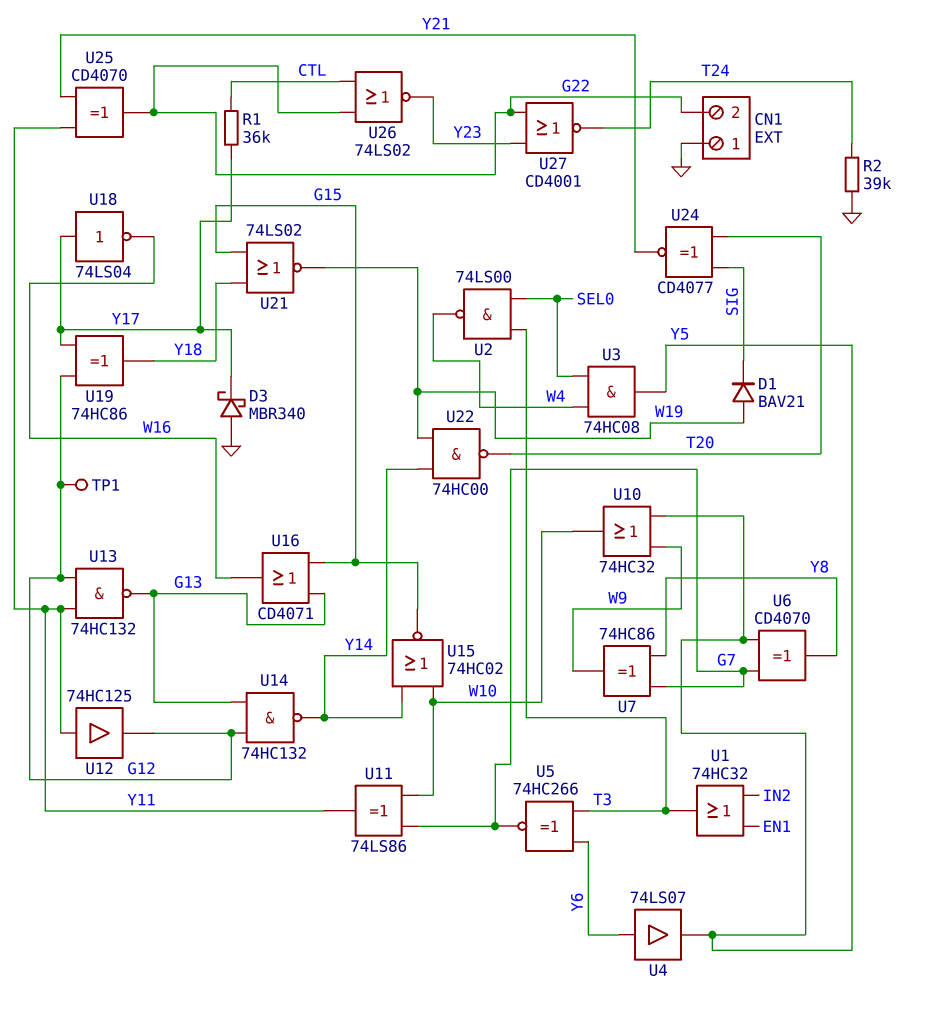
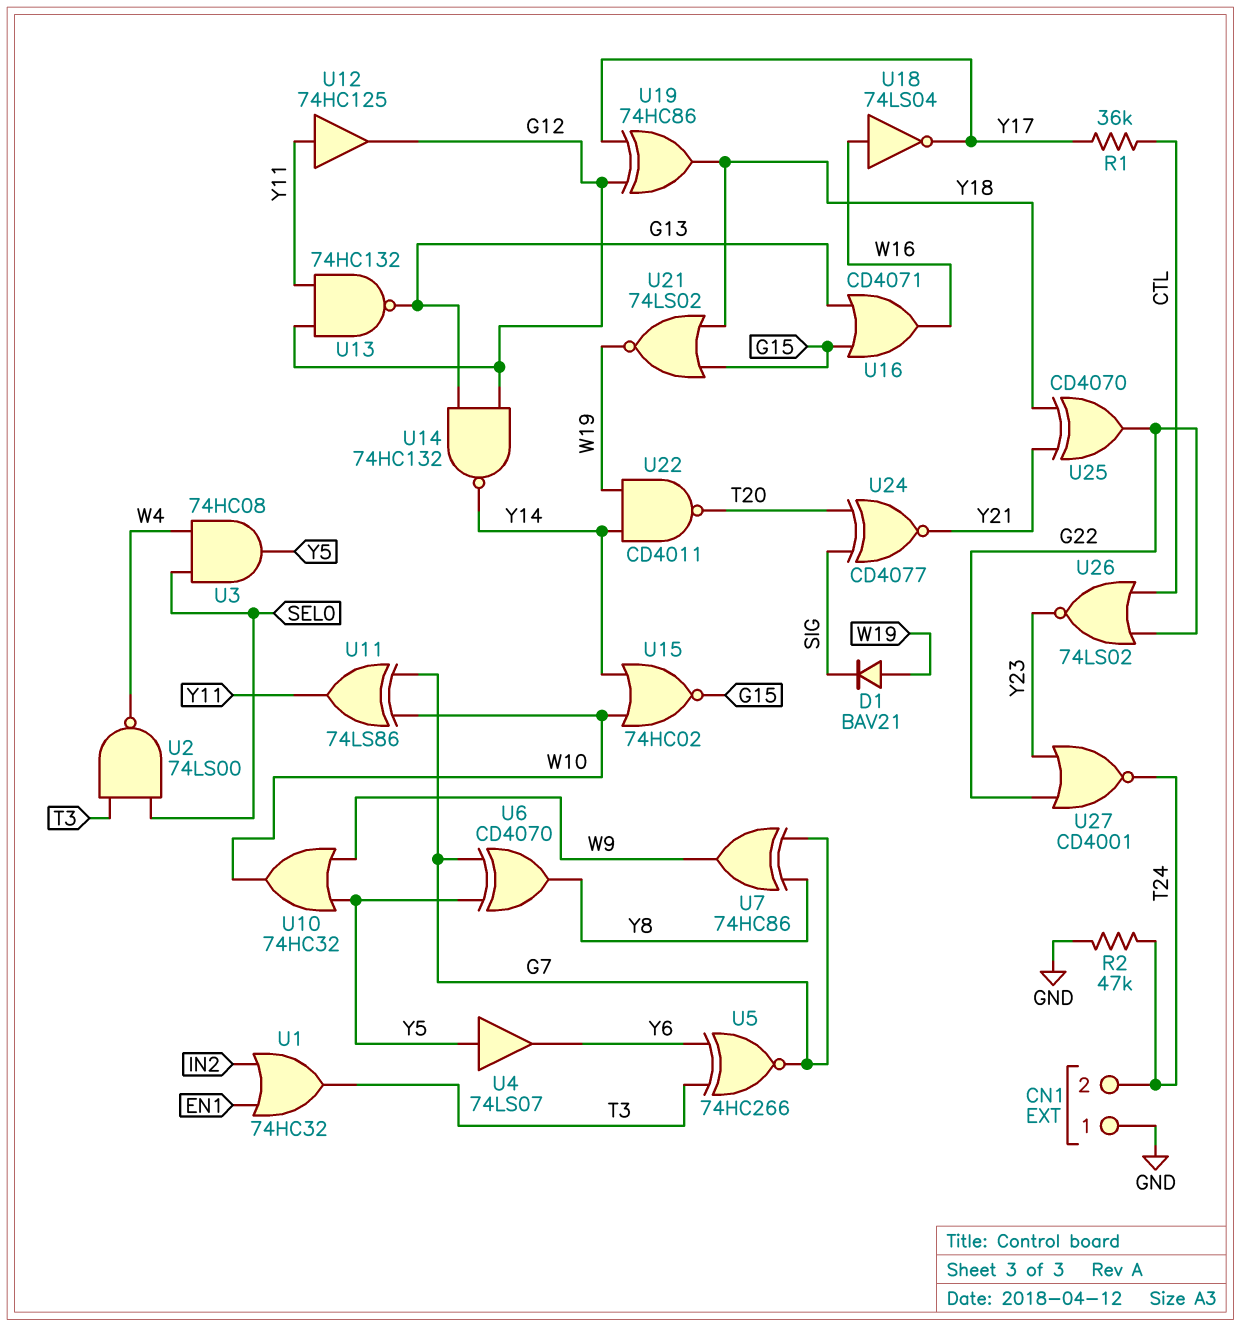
CN1 pin 2: G22 -> T24
D3: schottky MBR340 (A GND, K Y17) -> none
R2: 39k (GND, T24) -> 47k (GND, T24)
TP1: test point (G12) -> none
U4: buffer 74LS07 (in Y6, out Y5) -> buffer 74LS07 (in Y5, out Y6)
U18: NOT 74LS04 (in Y17, out W16) -> NOT 74LS04 (in W16, out Y17)
U22: NAND 74HC00 (in W19, in Y14, out T20) -> NAND CD4011 (in W19, in Y14, out T20)
U25: XOR CD4070 (in Y11, in Y21, out G22) -> XOR CD4070 (in Y18, in Y21, out G22)

